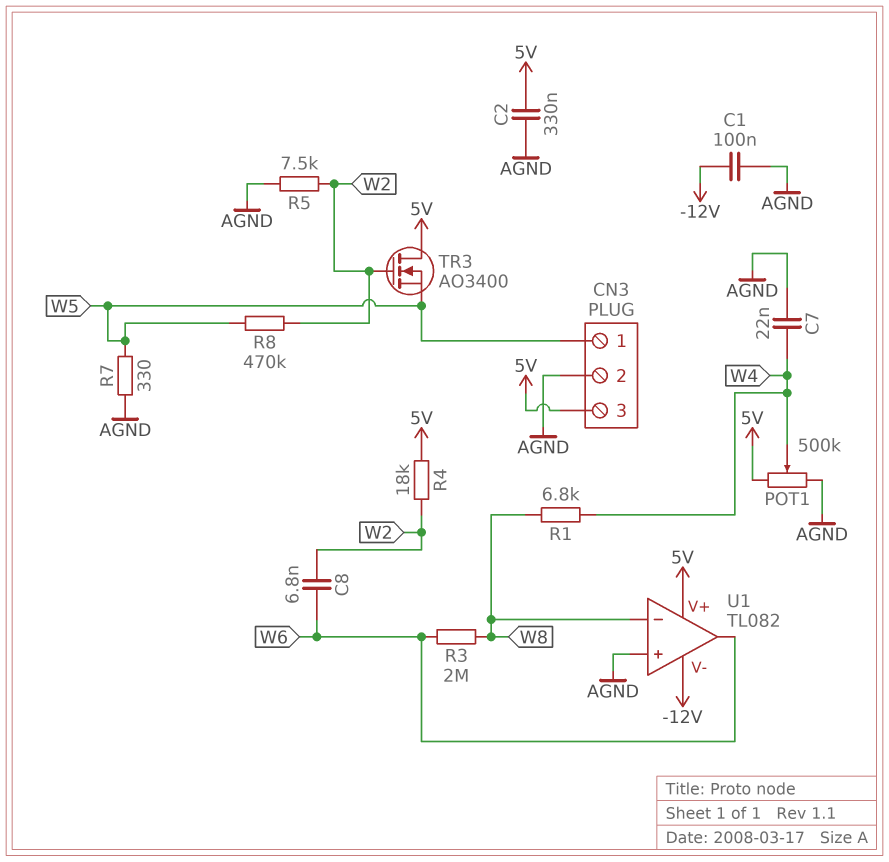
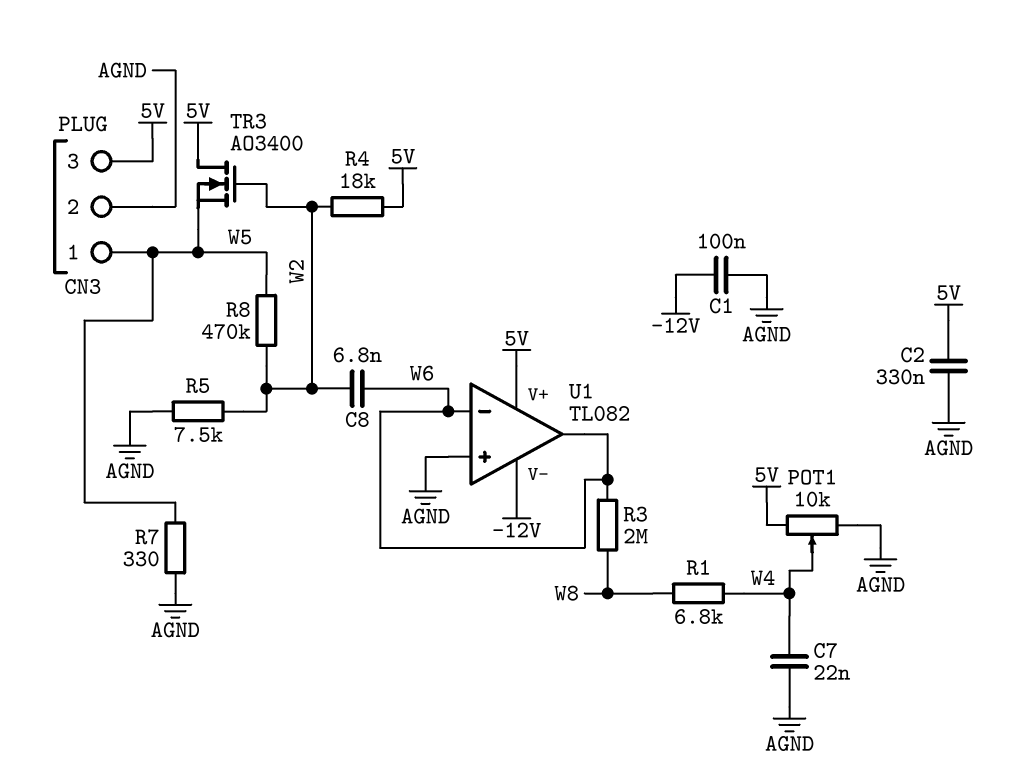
POT1: 500k (5V, AGND, wiper W4) -> 10k (5V, AGND, wiper W4)
U1 pin in-: W8 -> W6

